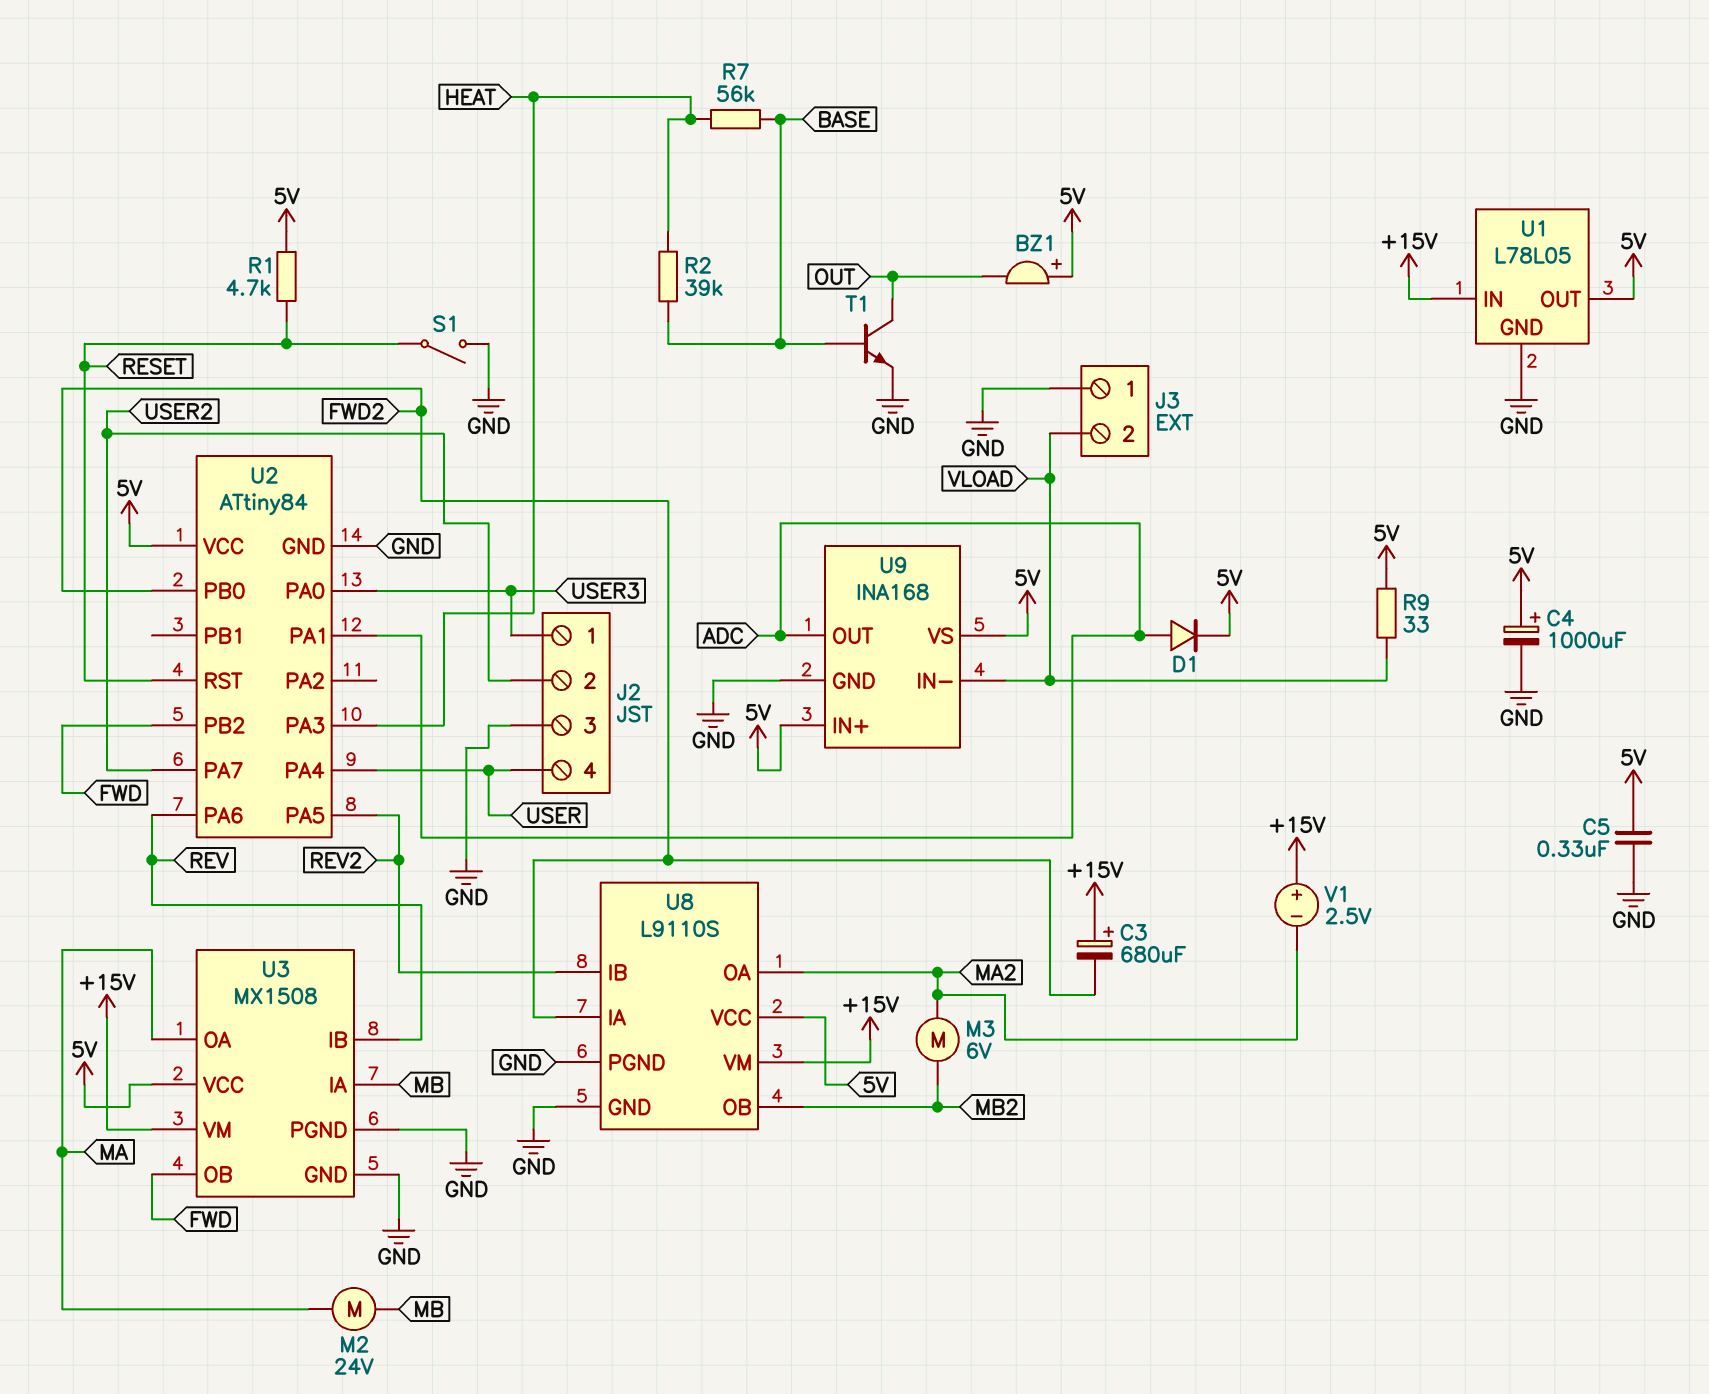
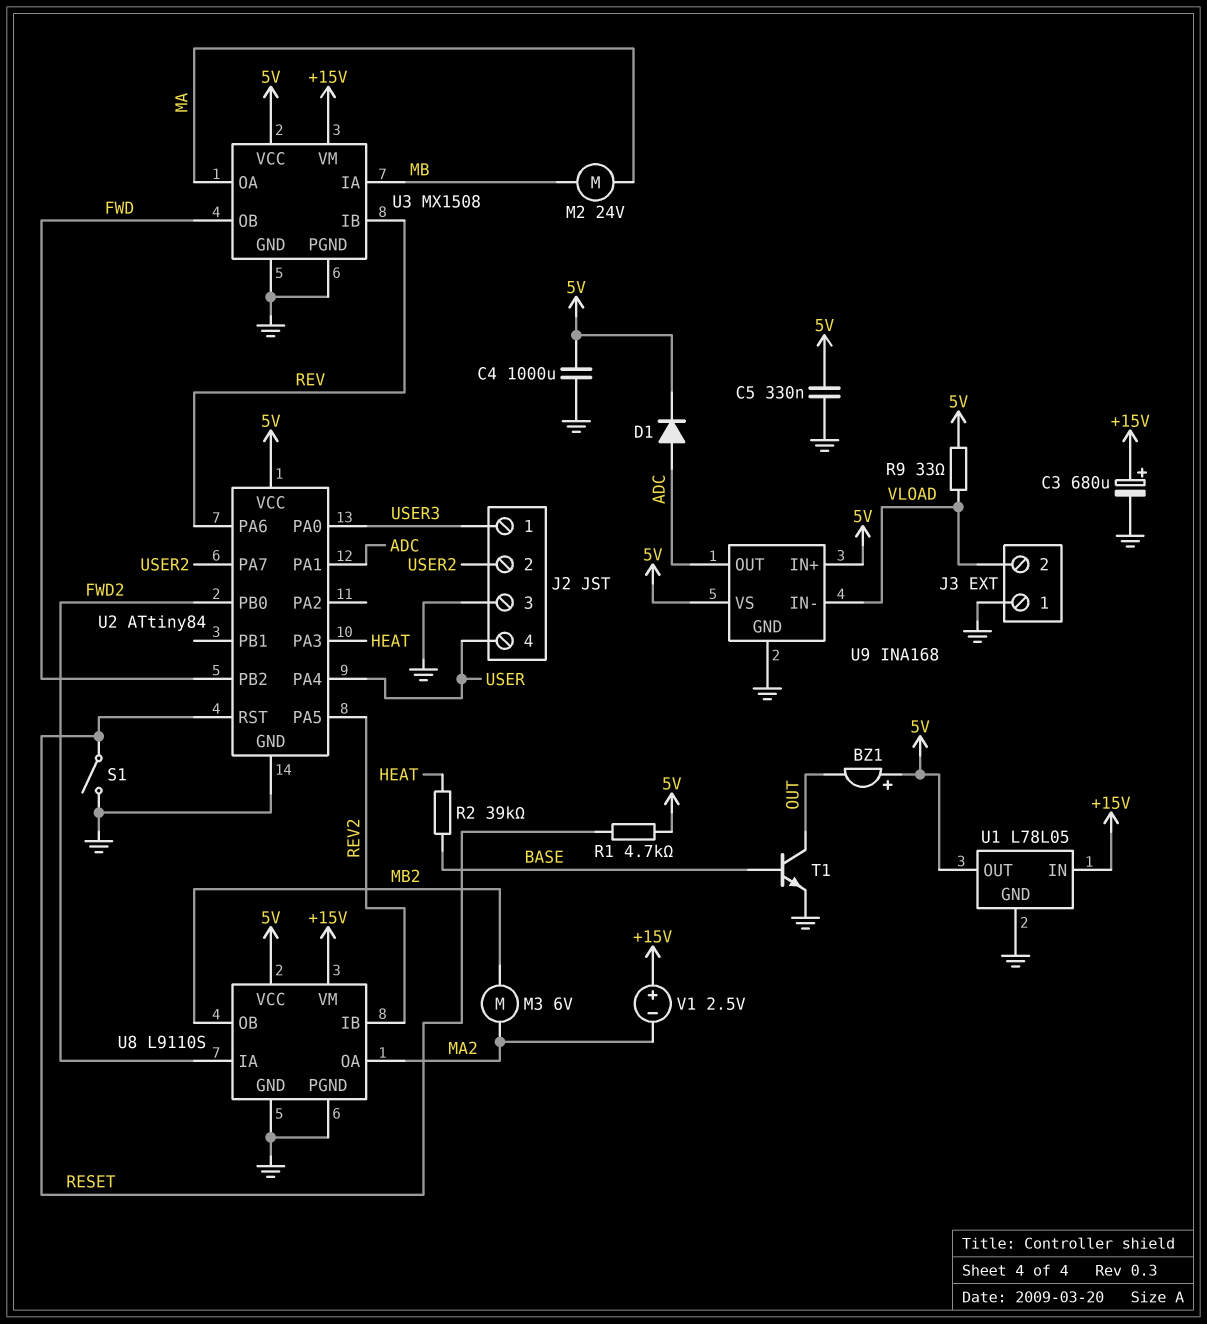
C3: 680uF (plus +15V, minus FWD2) -> 680uF (plus +15V, minus GND)
C4: 1000uF (plus 5V, minus GND) -> 1000uF (5V, GND)
R7: 56k (BASE, HEAT) -> none

